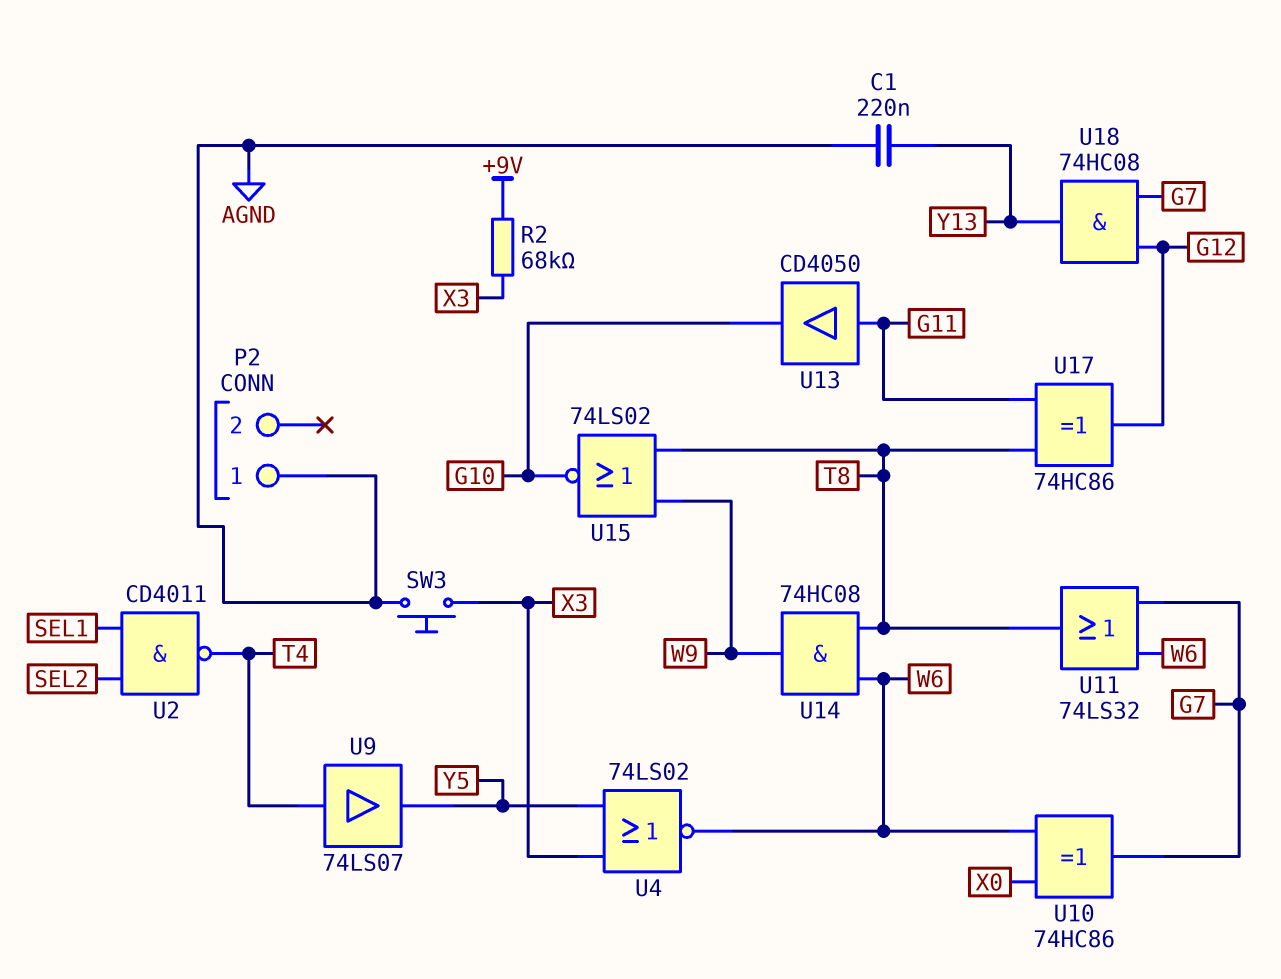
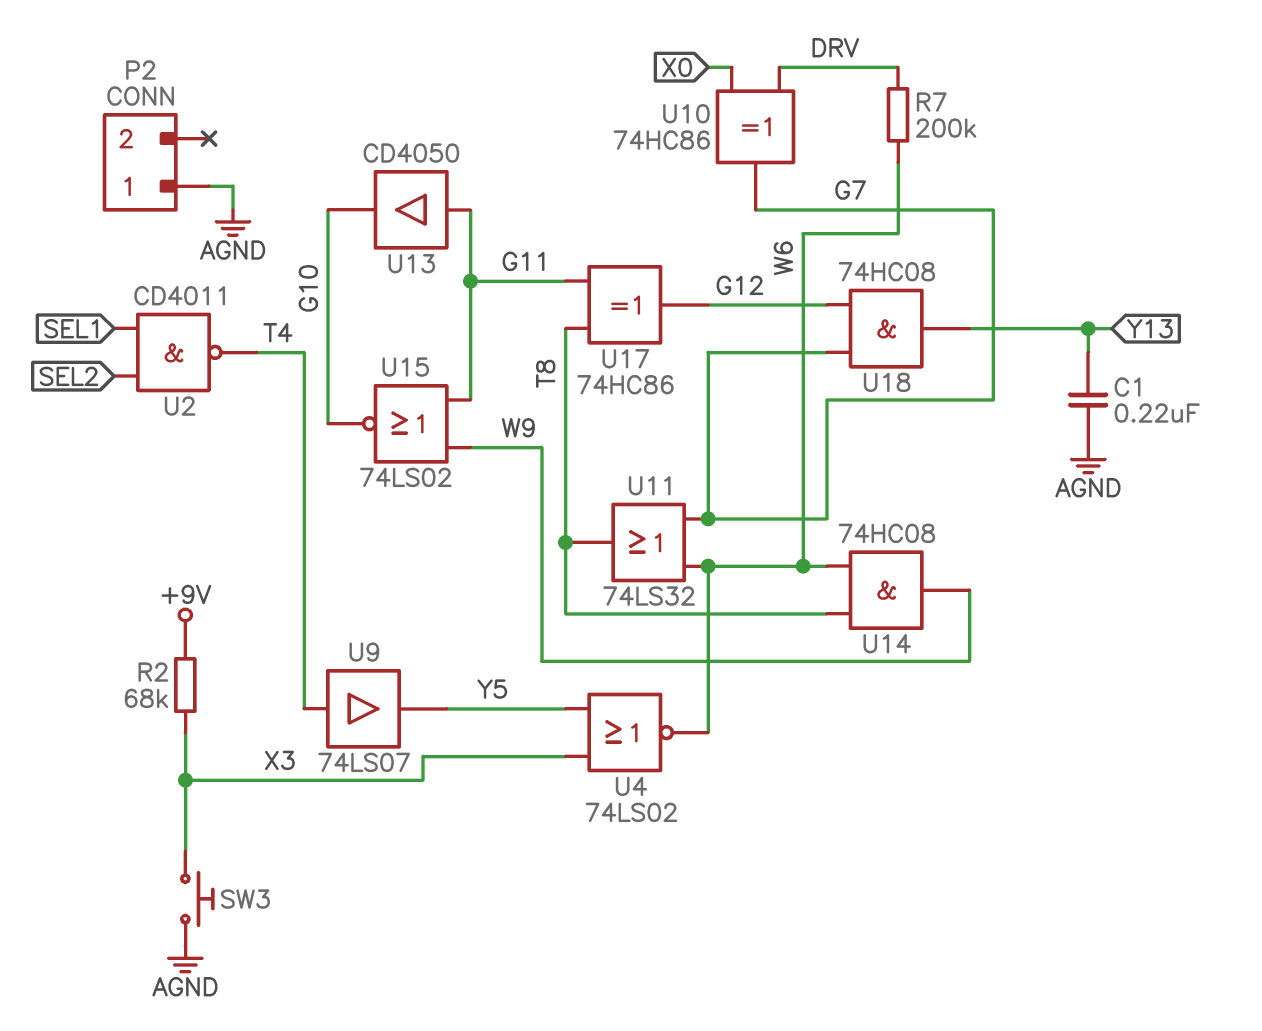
R7: none -> 200k (DRV, W6)
U10: XOR 74HC86 (in W6, in X0, out G7) -> XOR 74HC86 (in DRV, in X0, out G7)
U15: NOR 74LS02 (in T8, in W9, out G10) -> NOR 74LS02 (in G11, in W9, out G10)

